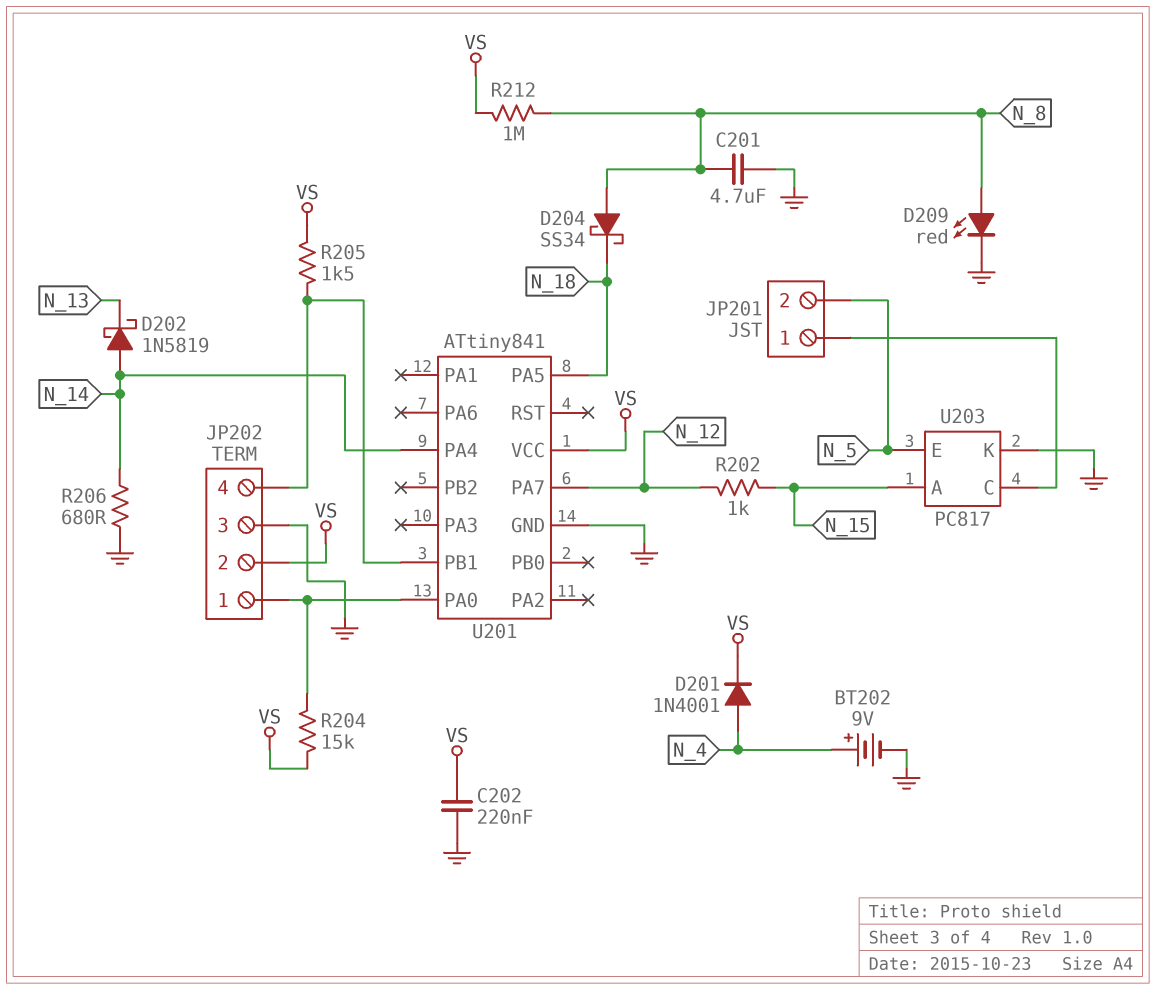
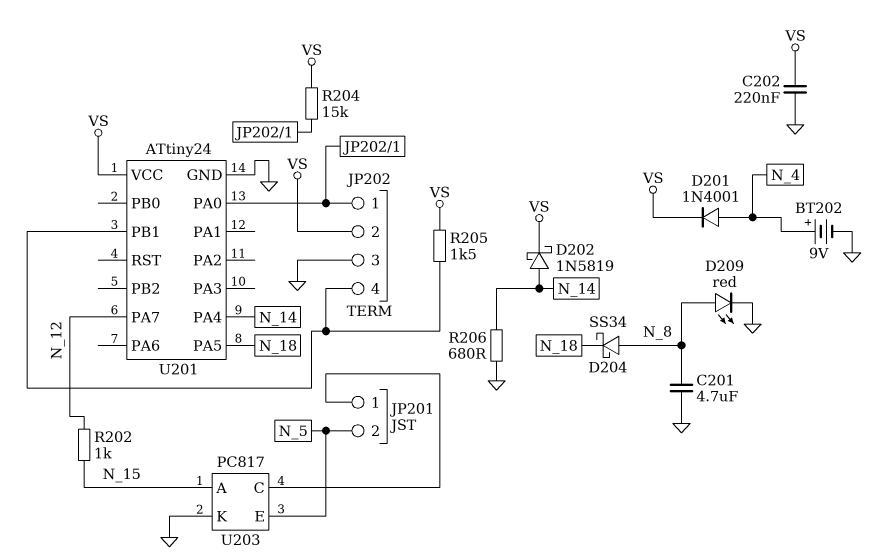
D202: schottky 1N5819 (A N_14, K N_13) -> schottky 1N5819 (A N_14, K VS)
R212: 1M (N_8, VS) -> none
U201: ATtiny841 -> ATtiny24

